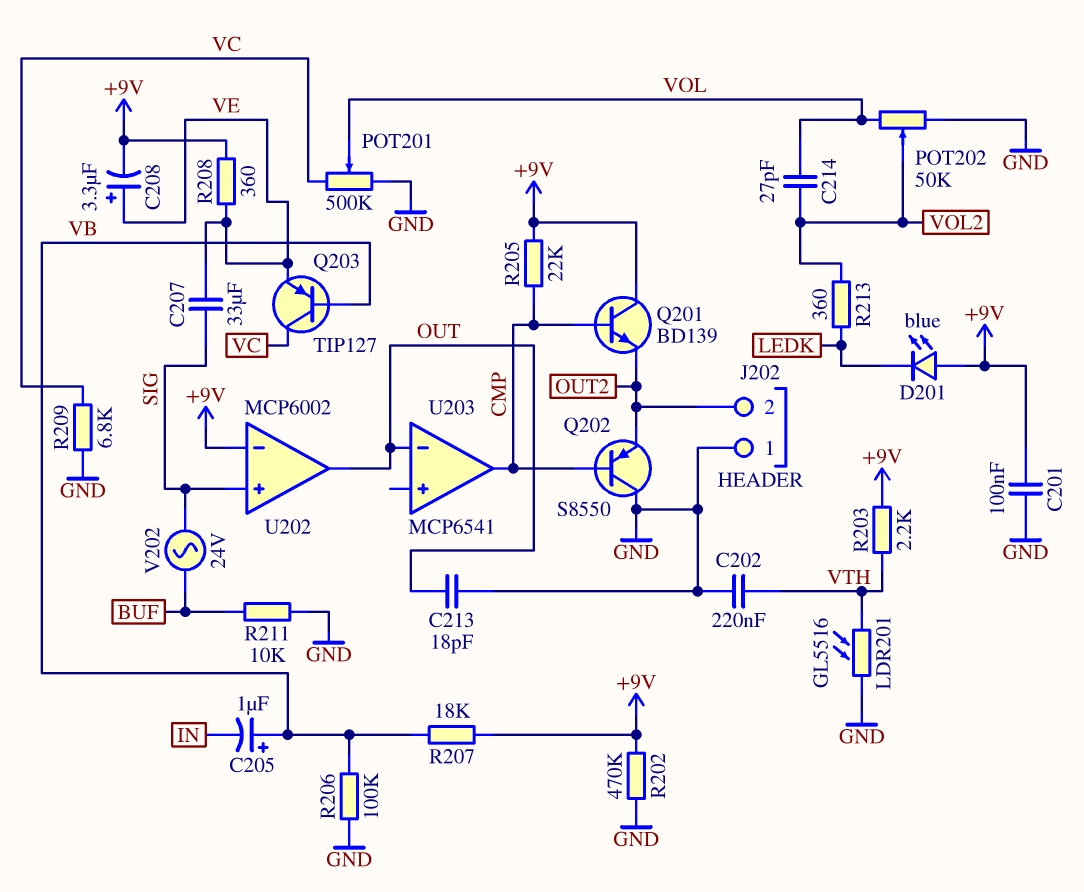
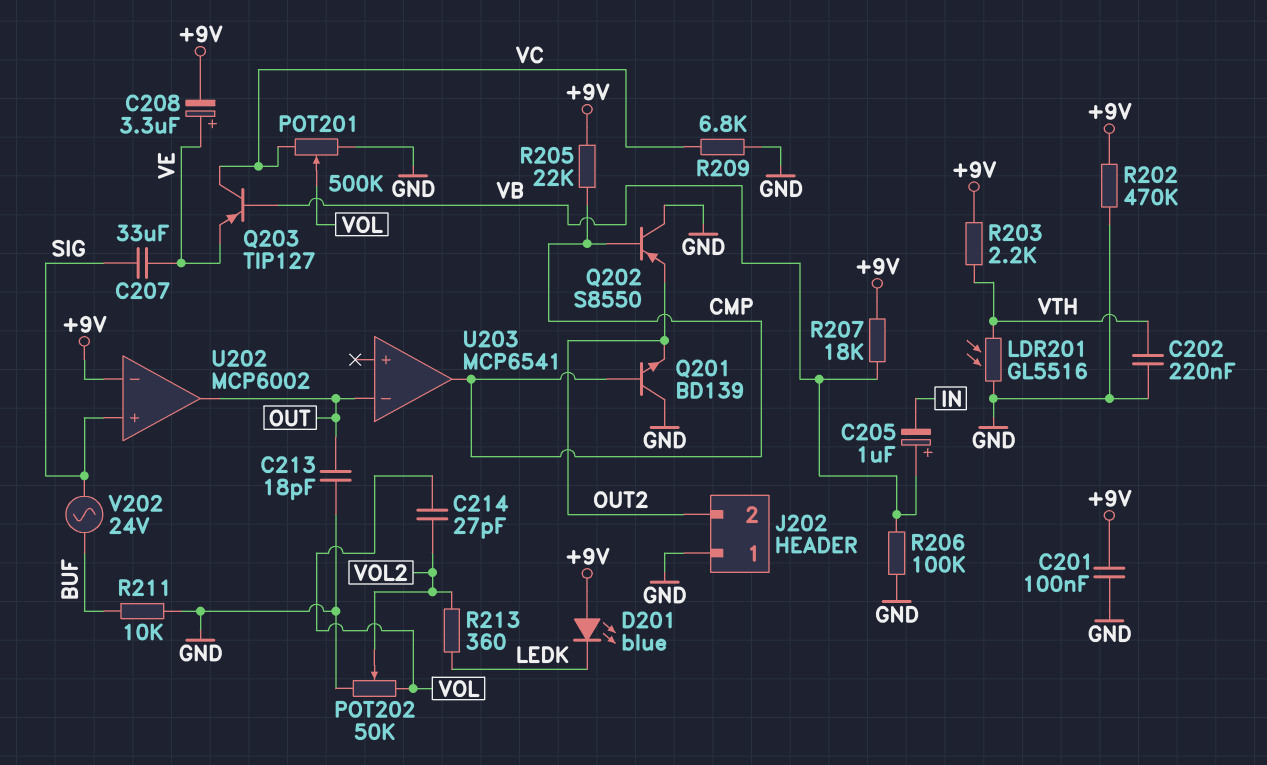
Q201: NPN BD139 (B CMP, C +9V, E OUT2) -> NPN BD139 (B CMP, C GND, E OUT2)
R208: 360 (+9V, VE) -> none

